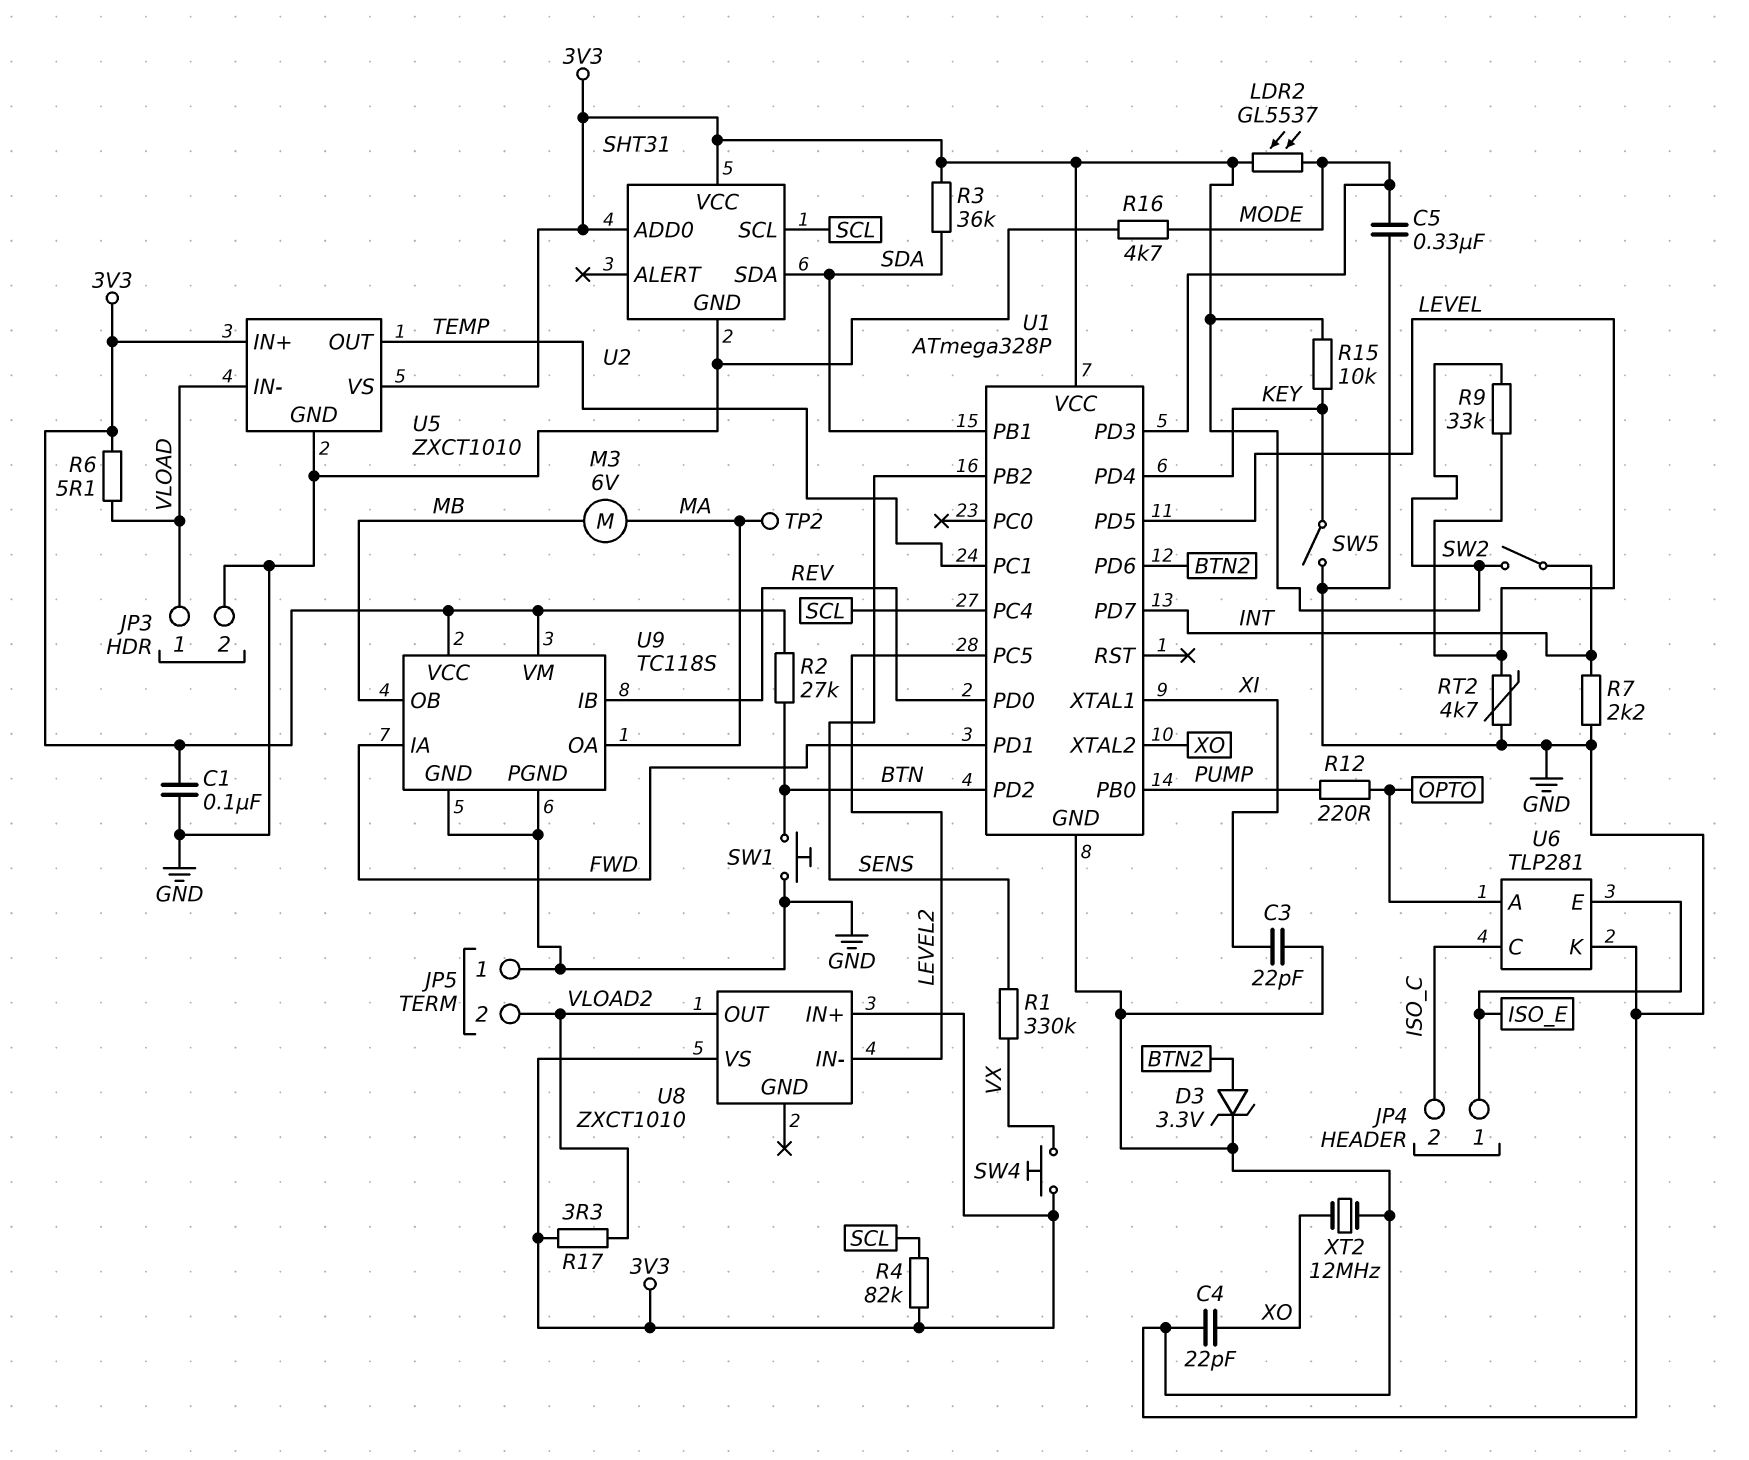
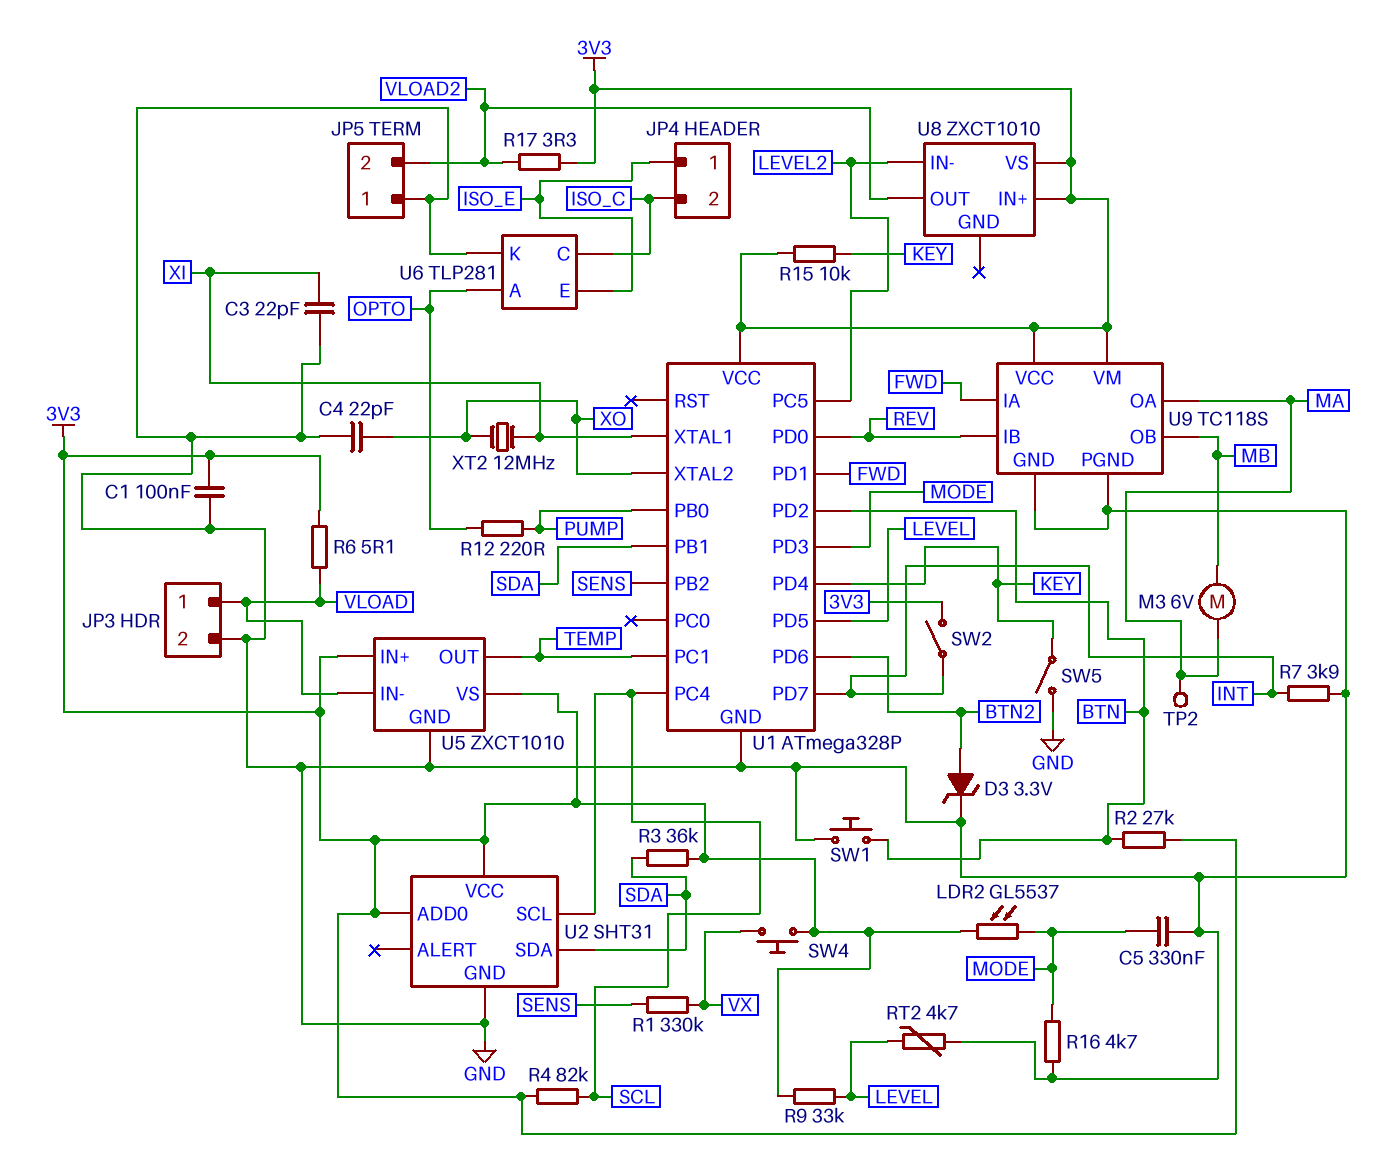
R7: 2.2k (GND, INT) -> 3.9k (GND, INT)
XT2: 12MHz (GND, XO) -> 12MHz (XI, XO)

